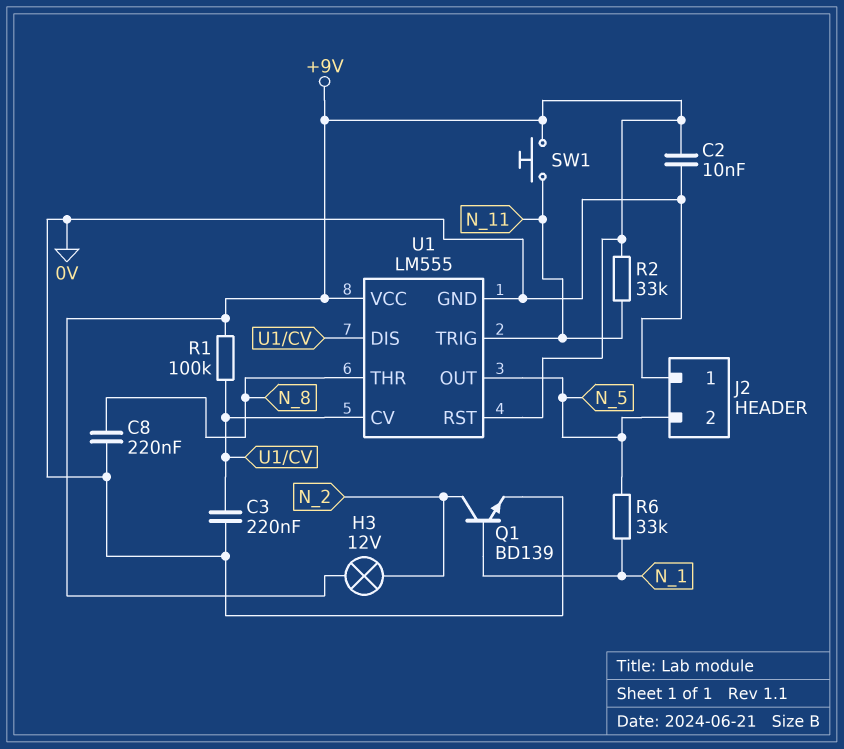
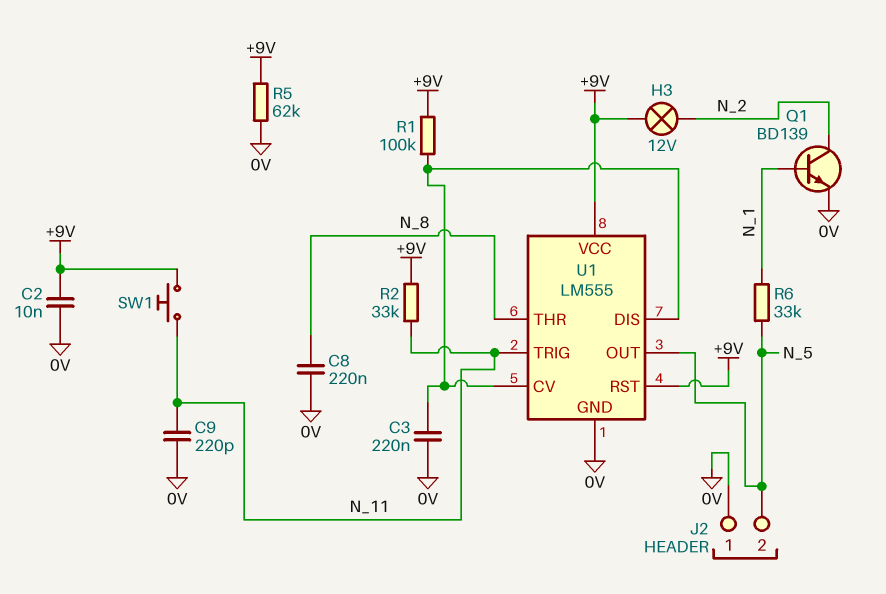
C9: none -> 220pF (0V, N_11)
R5: none -> 62k (+9V, 0V)

